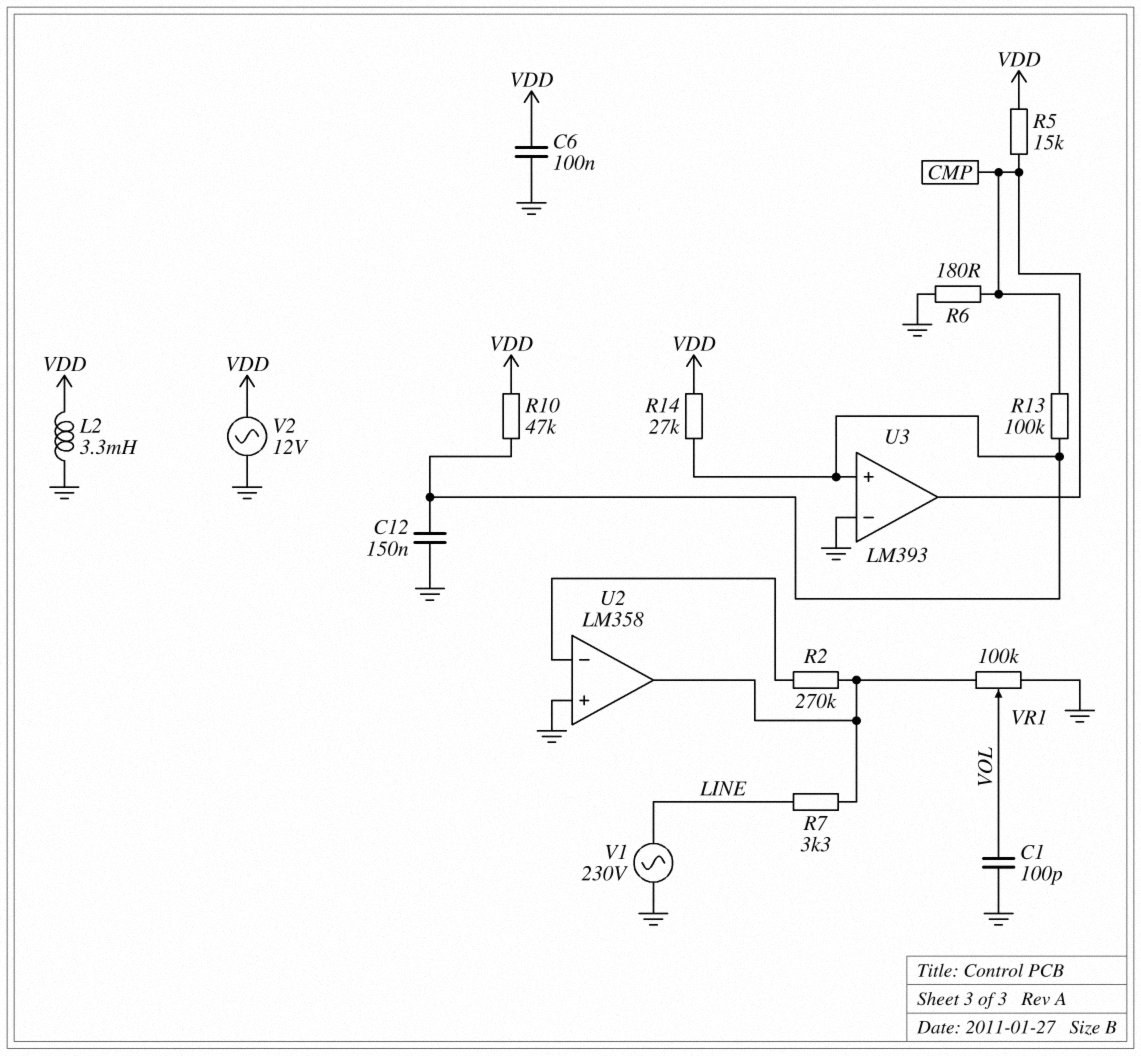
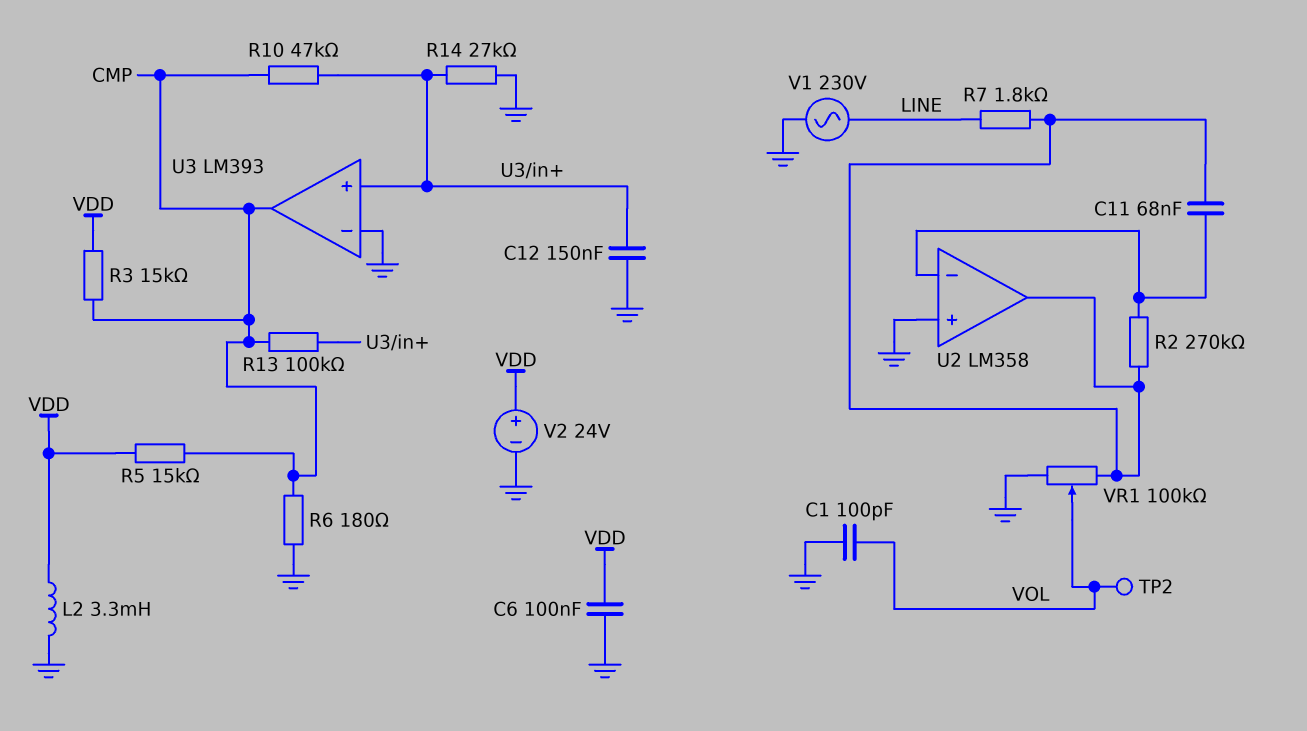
C11: none -> 68nF (U2/in-, U2/out)
R3: none -> 15k (CMP, VDD)
R7: 3.3k (LINE, U2/out) -> 1.8k (LINE, U2/out)
R10: 47k (U3/in+, VDD) -> 47k (CMP, U3/in+)
R14: 27k (U3/in+, VDD) -> 27k (GND, U3/in+)
TP2: none -> test point (VOL)
V2: AC 12V (GND, VDD) -> 24V (plus VDD, minus GND)

